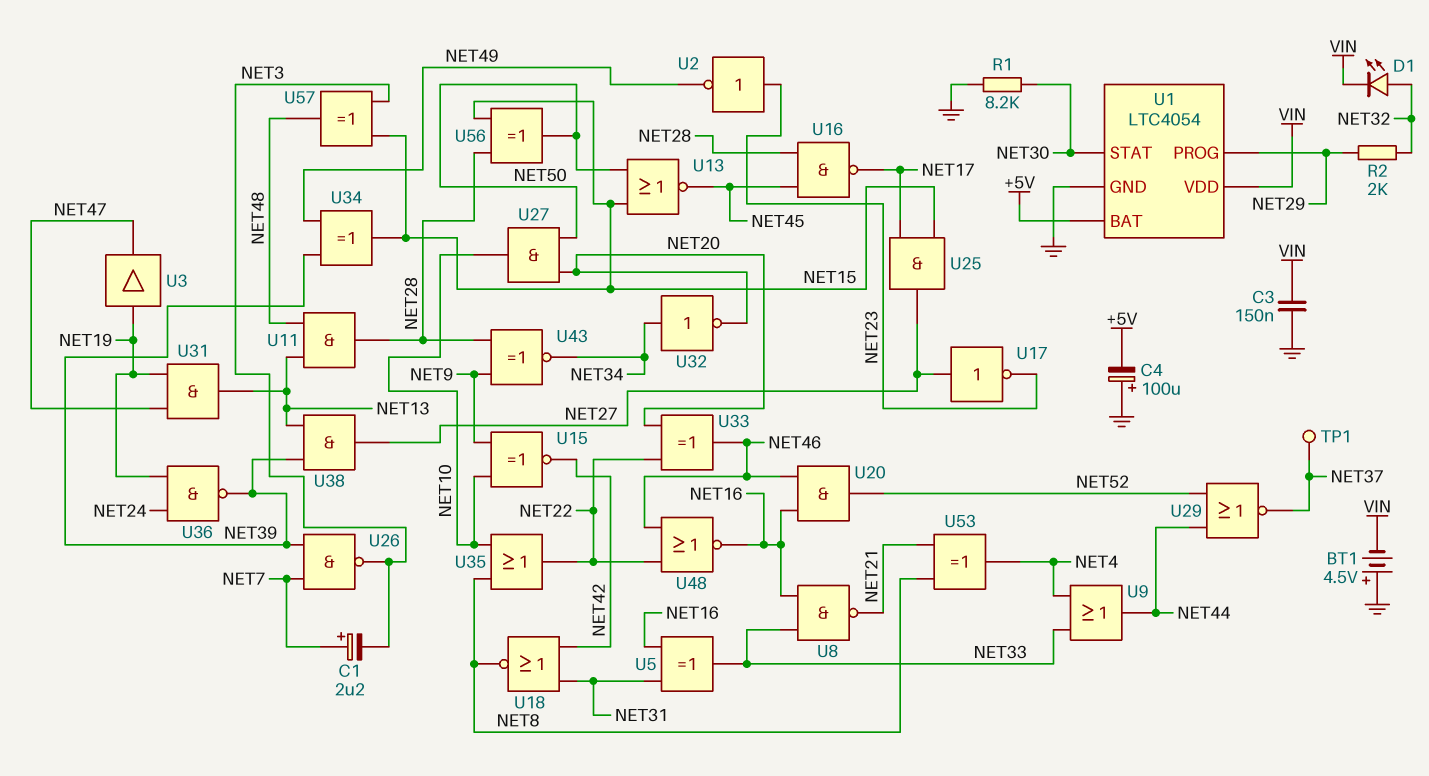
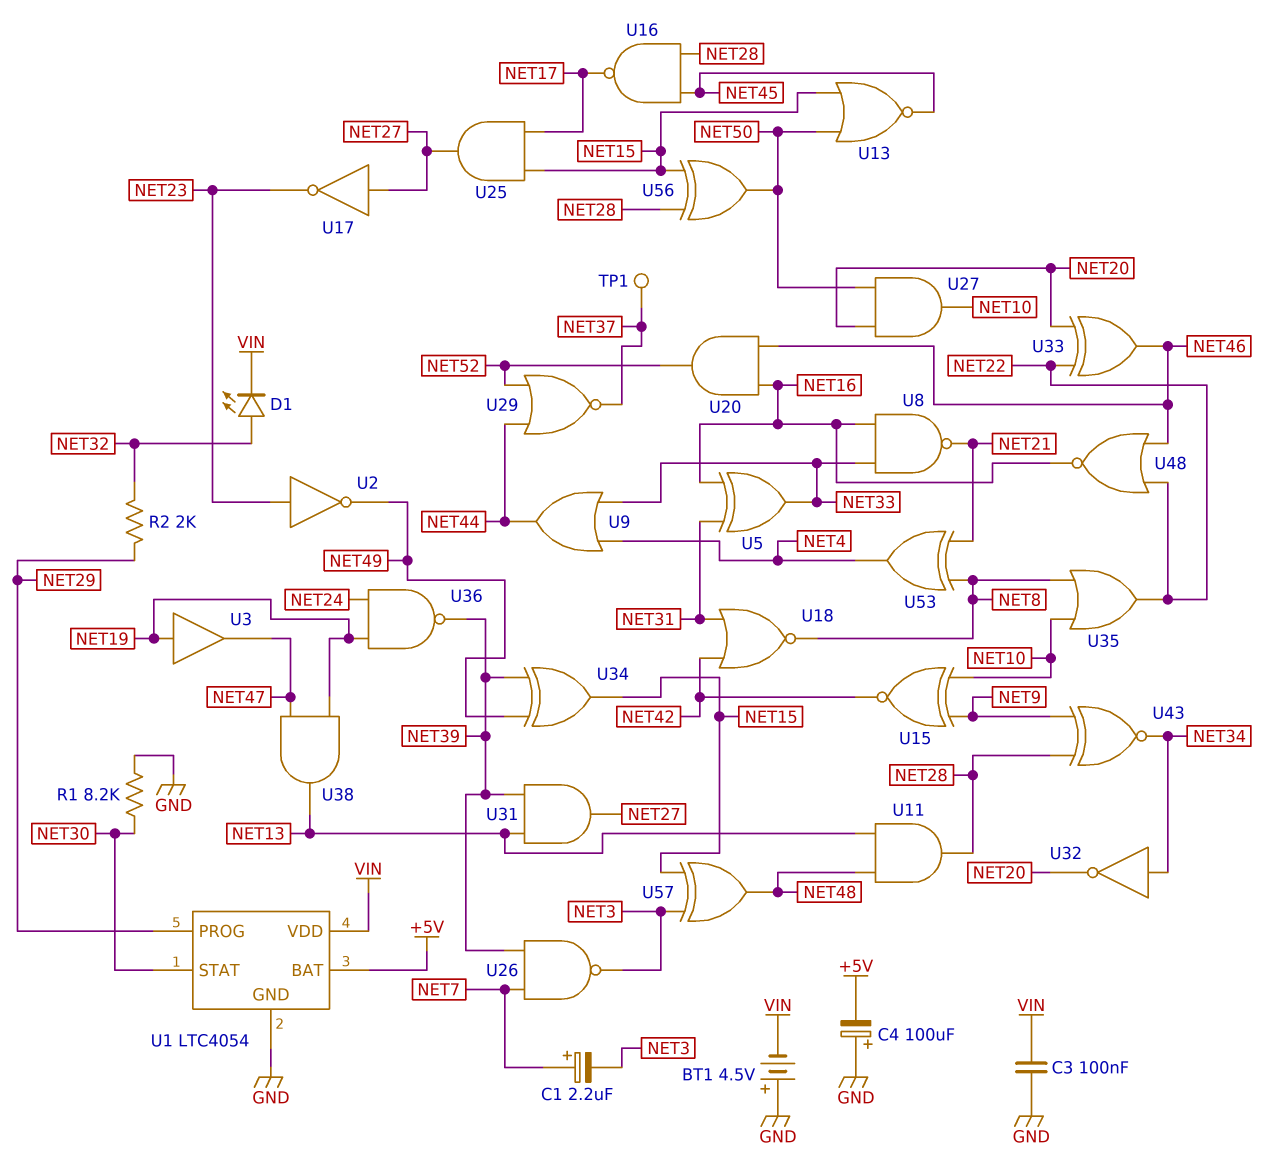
C3: 150nF (GND, VIN) -> 100nF (GND, VIN)
U31: AND (in NET19, in NET47, out NET13) -> AND (in NET13, in NET39, out NET27)
U38: AND (in NET13, in NET39, out NET27) -> AND (in NET19, in NET47, out NET13)

